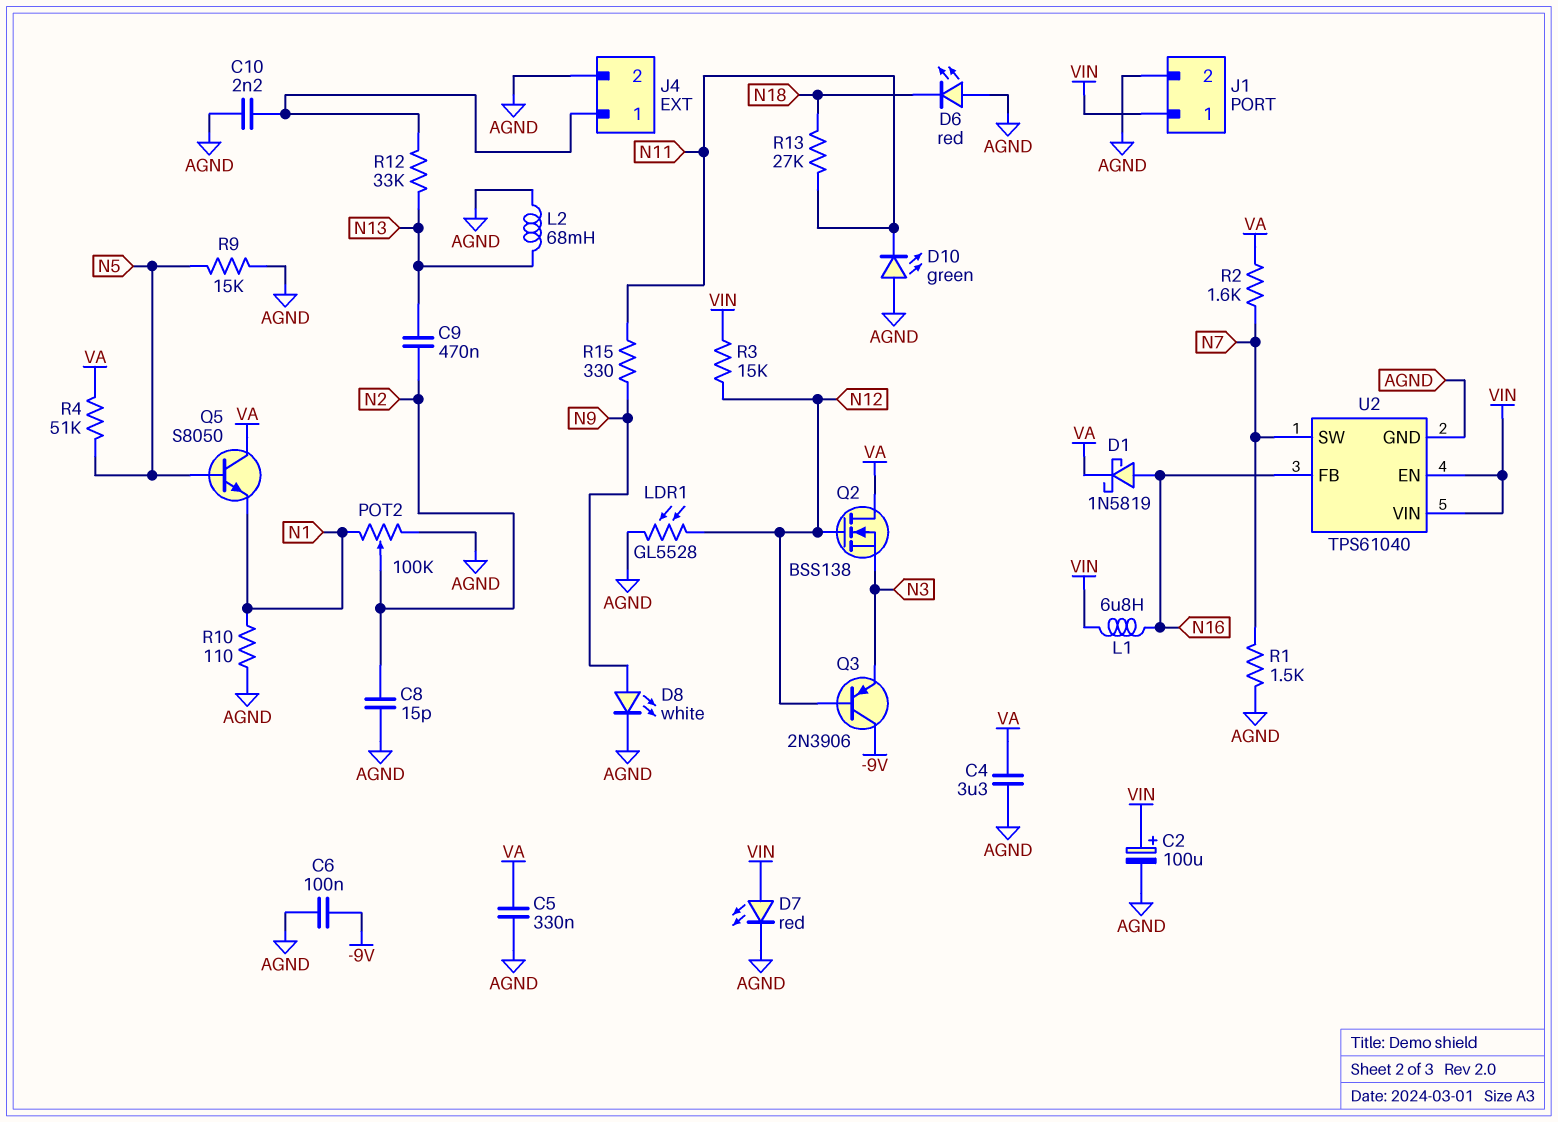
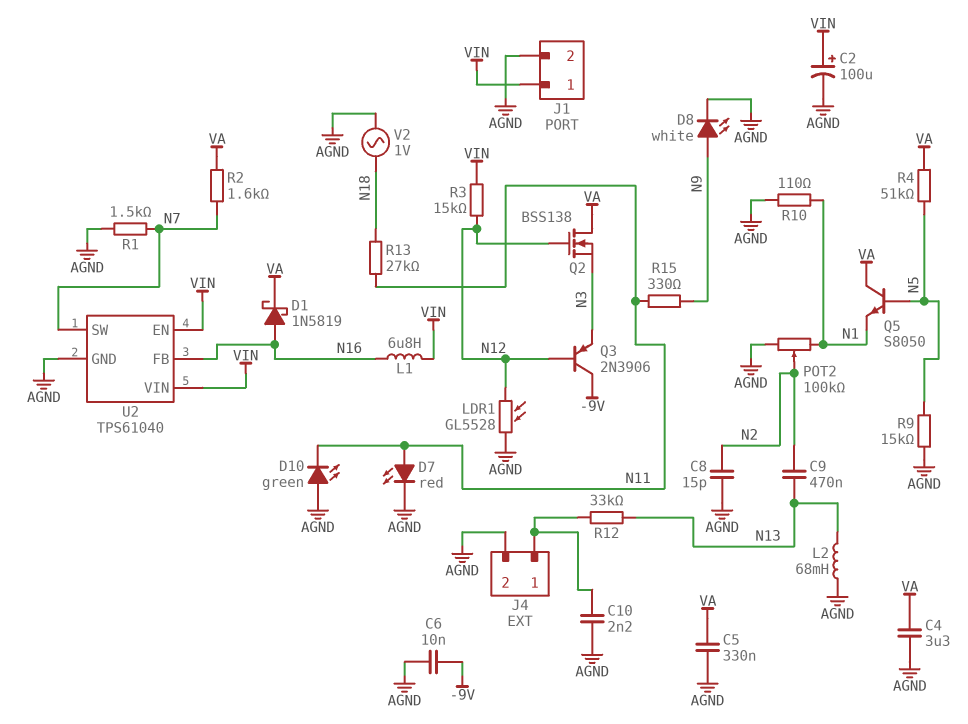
C6: 100nF (-9V, AGND) -> 10nF (-9V, AGND)
D6: LED red (A AGND, K N18) -> none
D7: LED red (A VIN, K AGND) -> LED red (A N11, K AGND)
V2: none -> AC 1V (AGND, N18)

